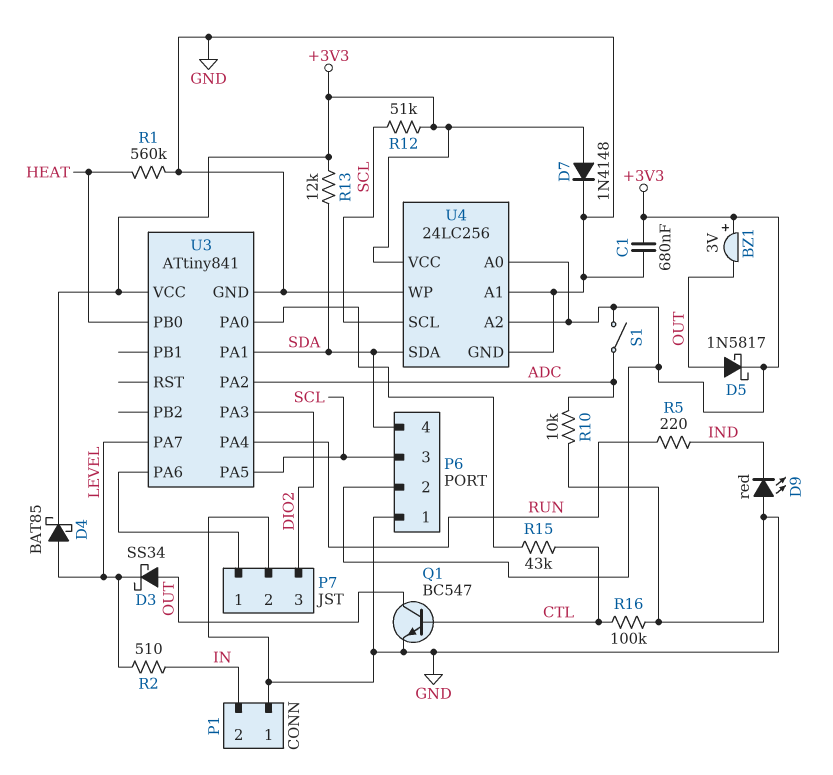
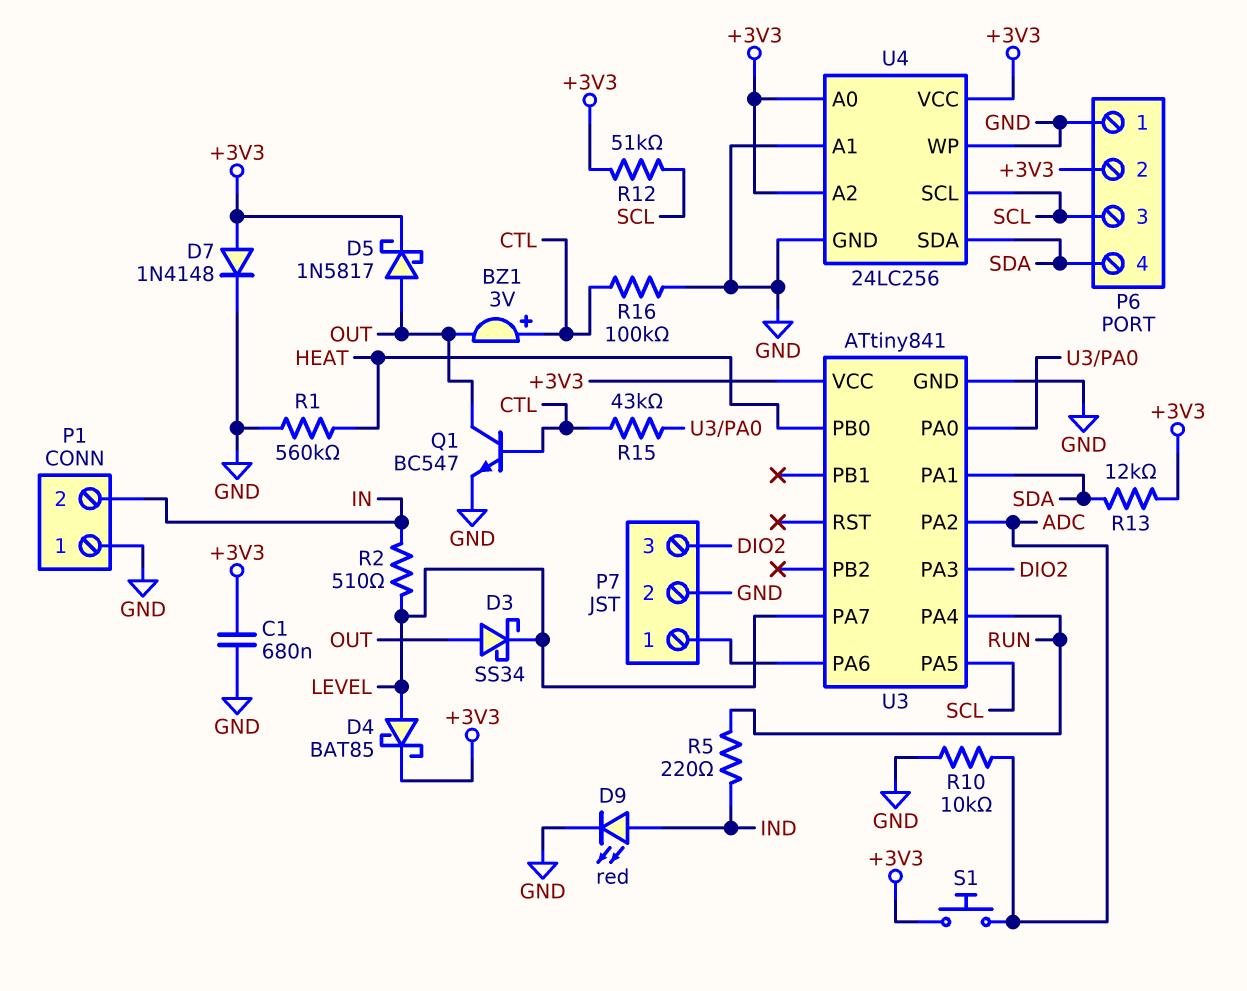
BZ1: buzzer 3V (plus +3V3, minus OUT) -> buzzer 3V (plus CTL, minus OUT)
D9: LED red (A GND, K IND) -> LED red (A IND, K GND)
S1: switch (+3V3, ADC) -> button (+3V3, ADC)

